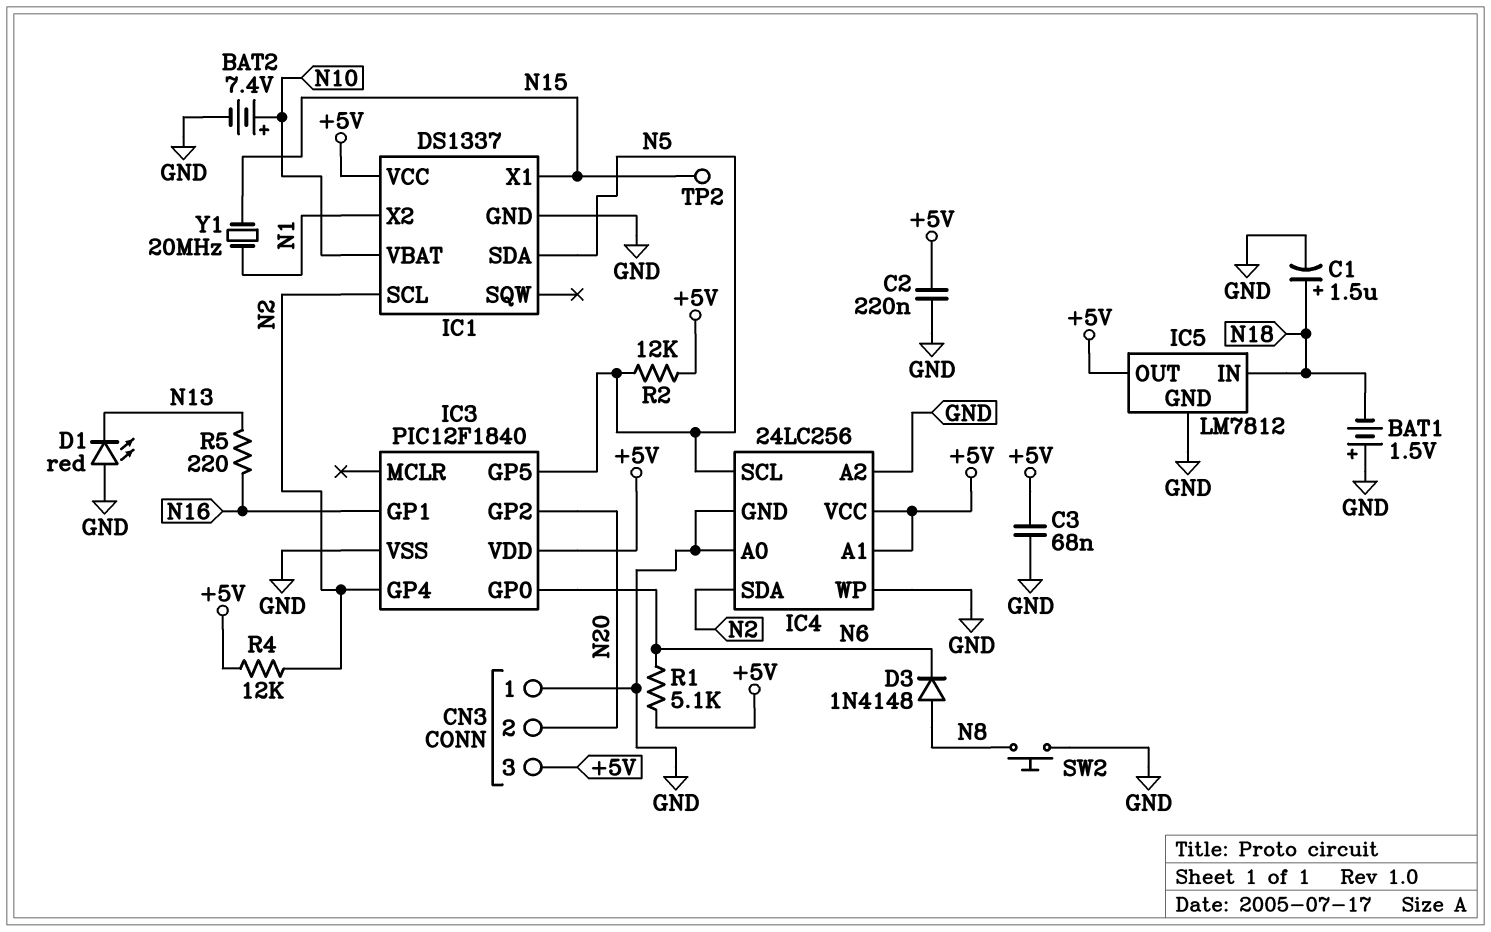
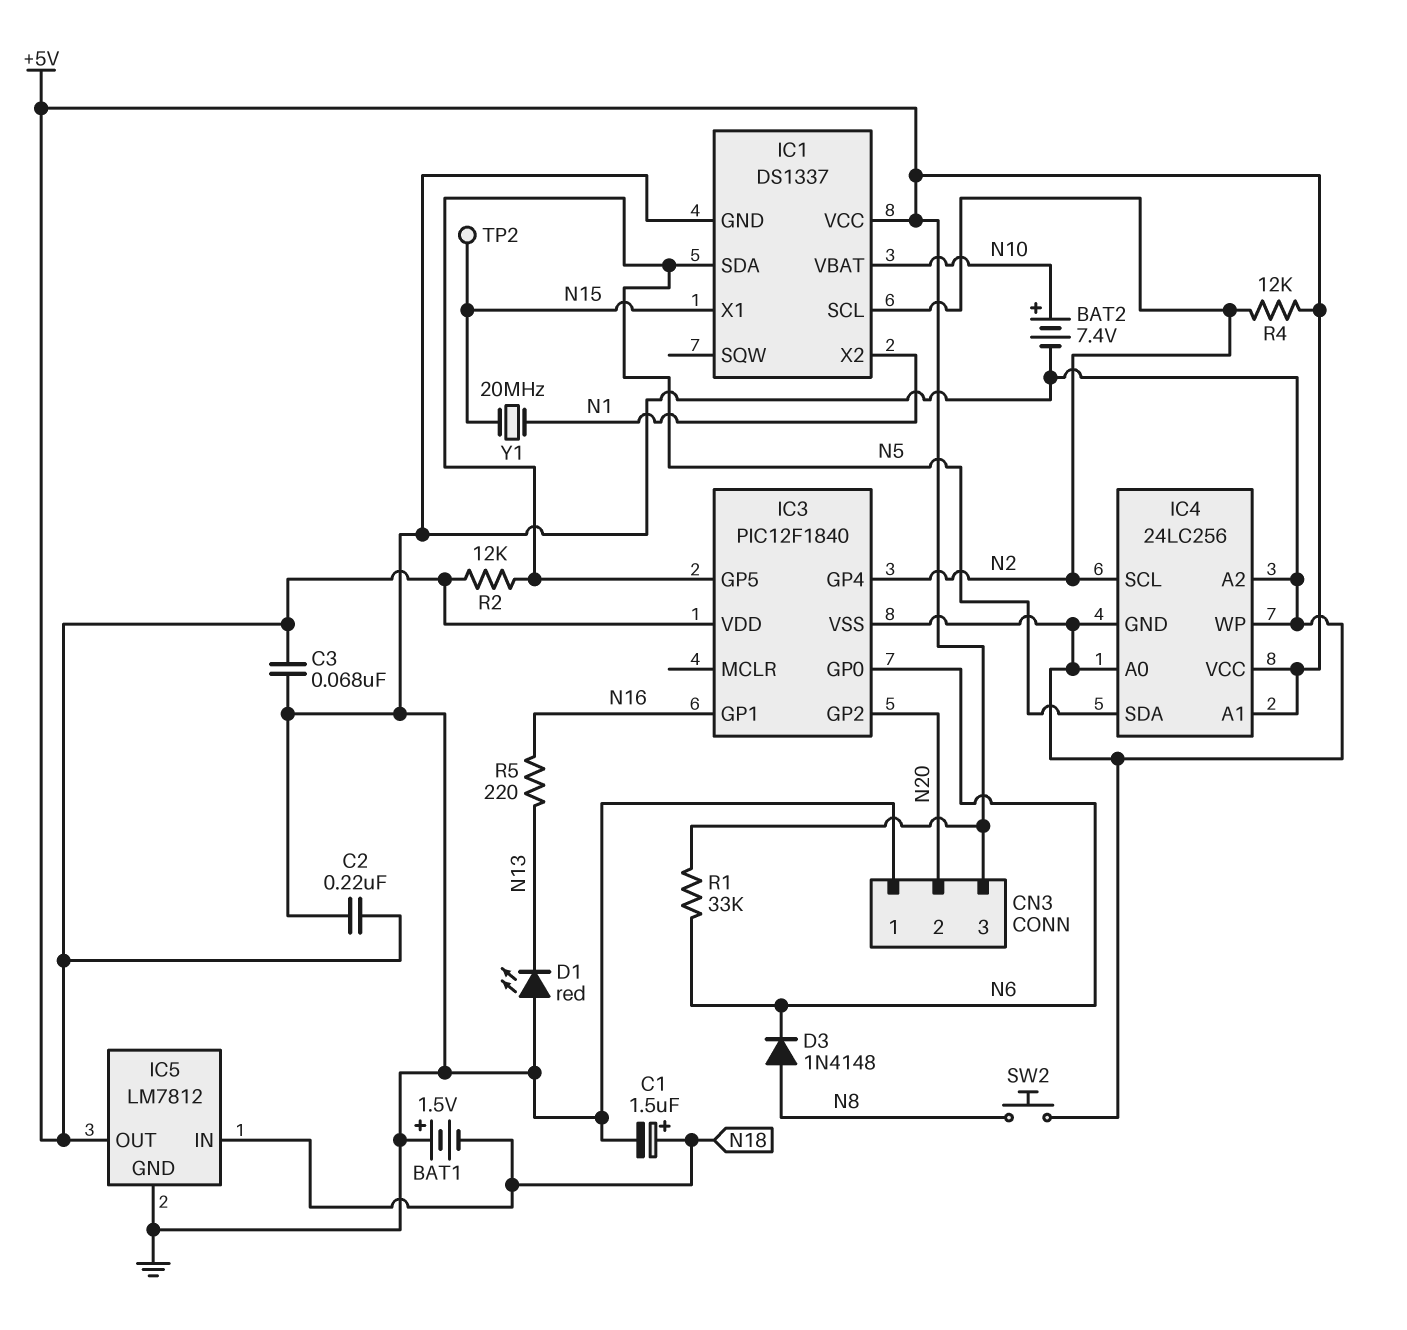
IC4 pin SCL: N5 -> N2
IC4 pin SDA: N2 -> N5
R1: 5.1k (+5V, N6) -> 33k (+5V, N6)

